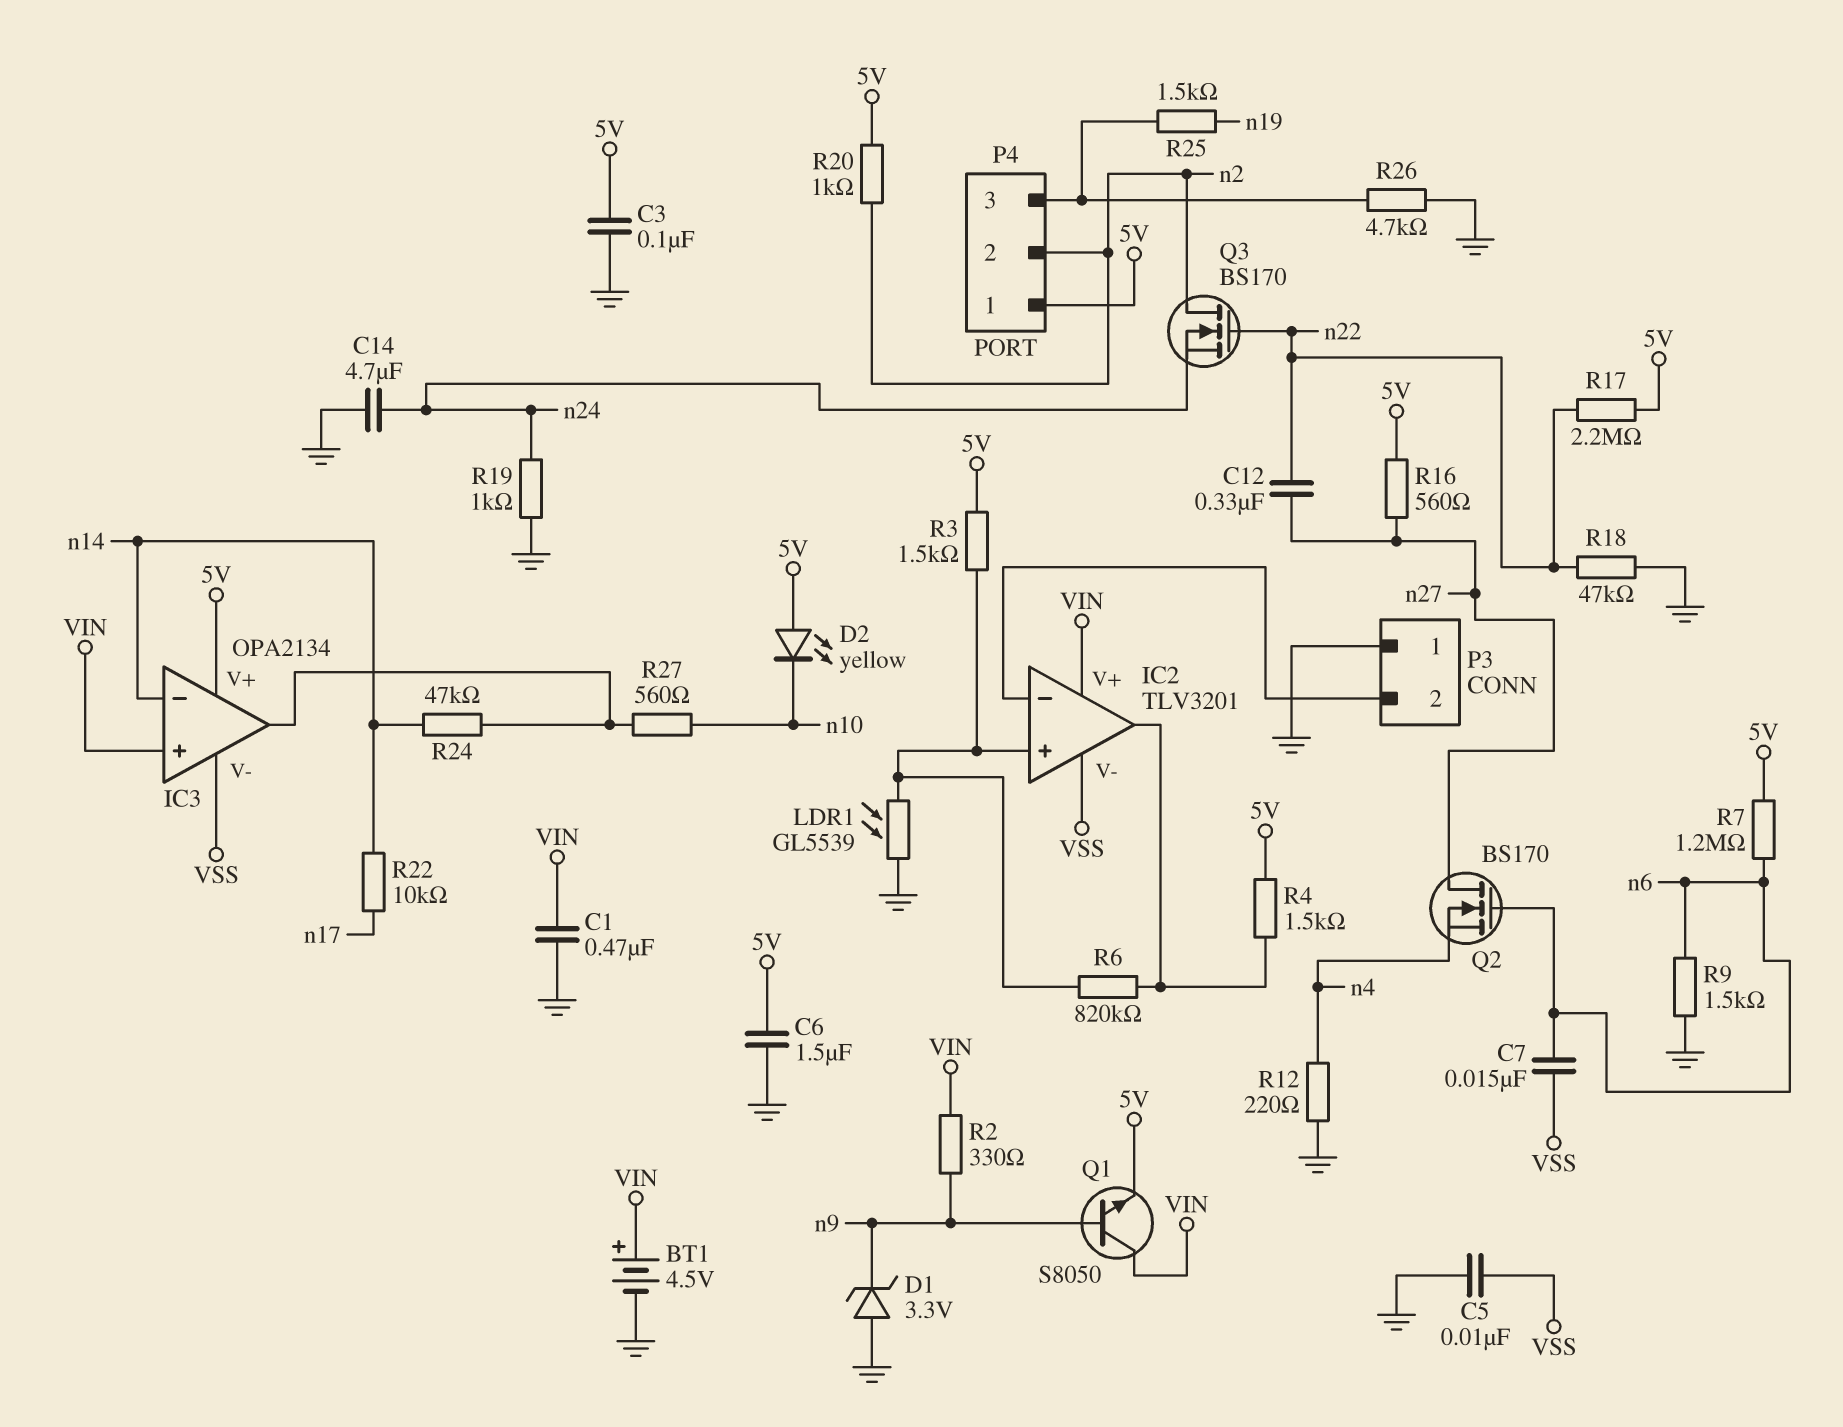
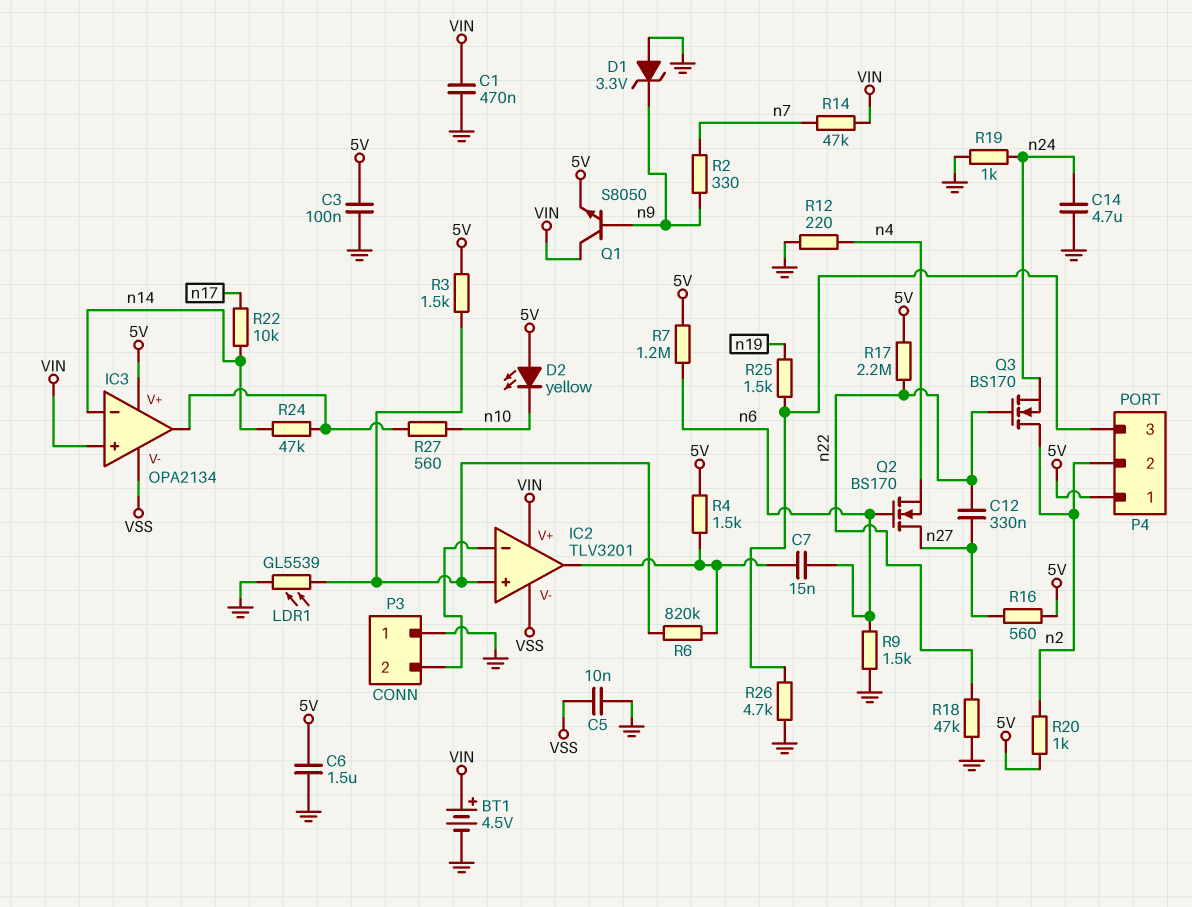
C7: 15nF (VSS, n6) -> 15nF (IC2/out, n6)
R2: 330 (VIN, n9) -> 330 (n7, n9)
R14: none -> 47k (VIN, n7)

